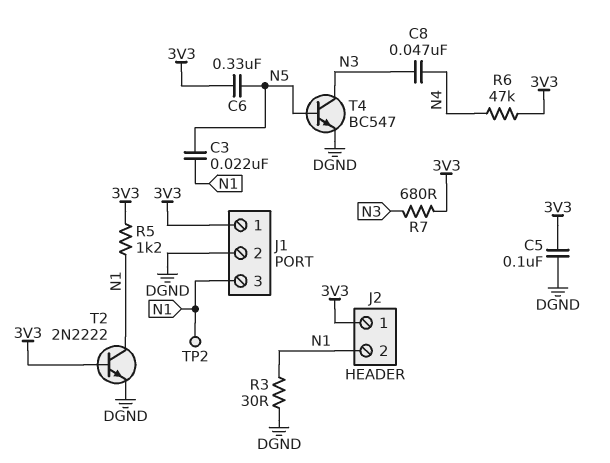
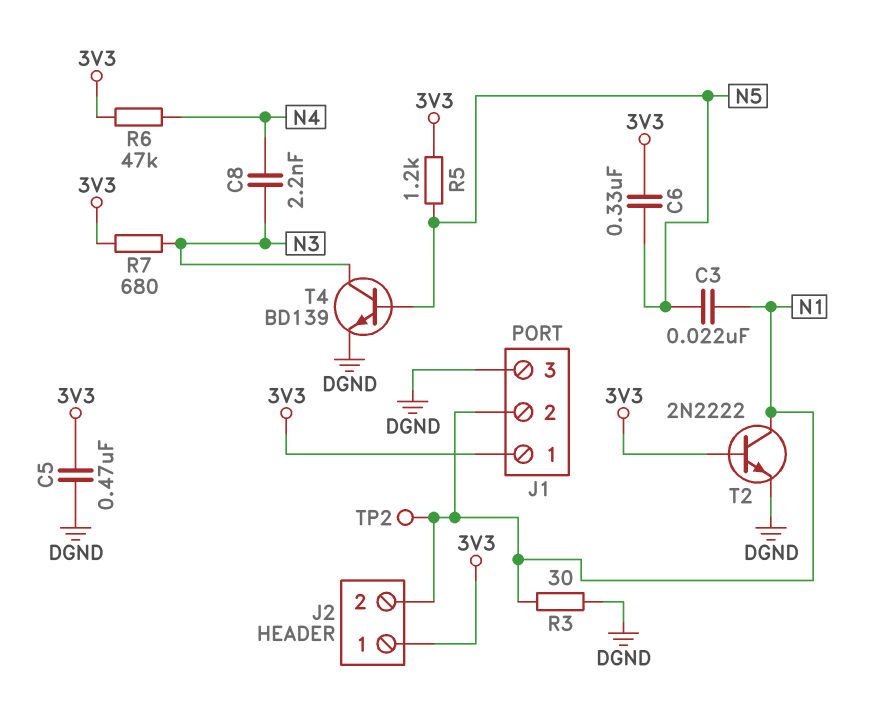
C5: 100nF (3V3, DGND) -> 470nF (3V3, DGND)
C8: 47nF (N3, N4) -> 2.2nF (N3, N4)
J1 pin 2: DGND -> N1
J1 pin 3: N1 -> DGND
R5: 1.2k (3V3, N1) -> 1.2k (3V3, N5)
T4: NPN BC547 (B N5, C N3, E DGND) -> NPN BD139 (B N5, C N3, E DGND)

